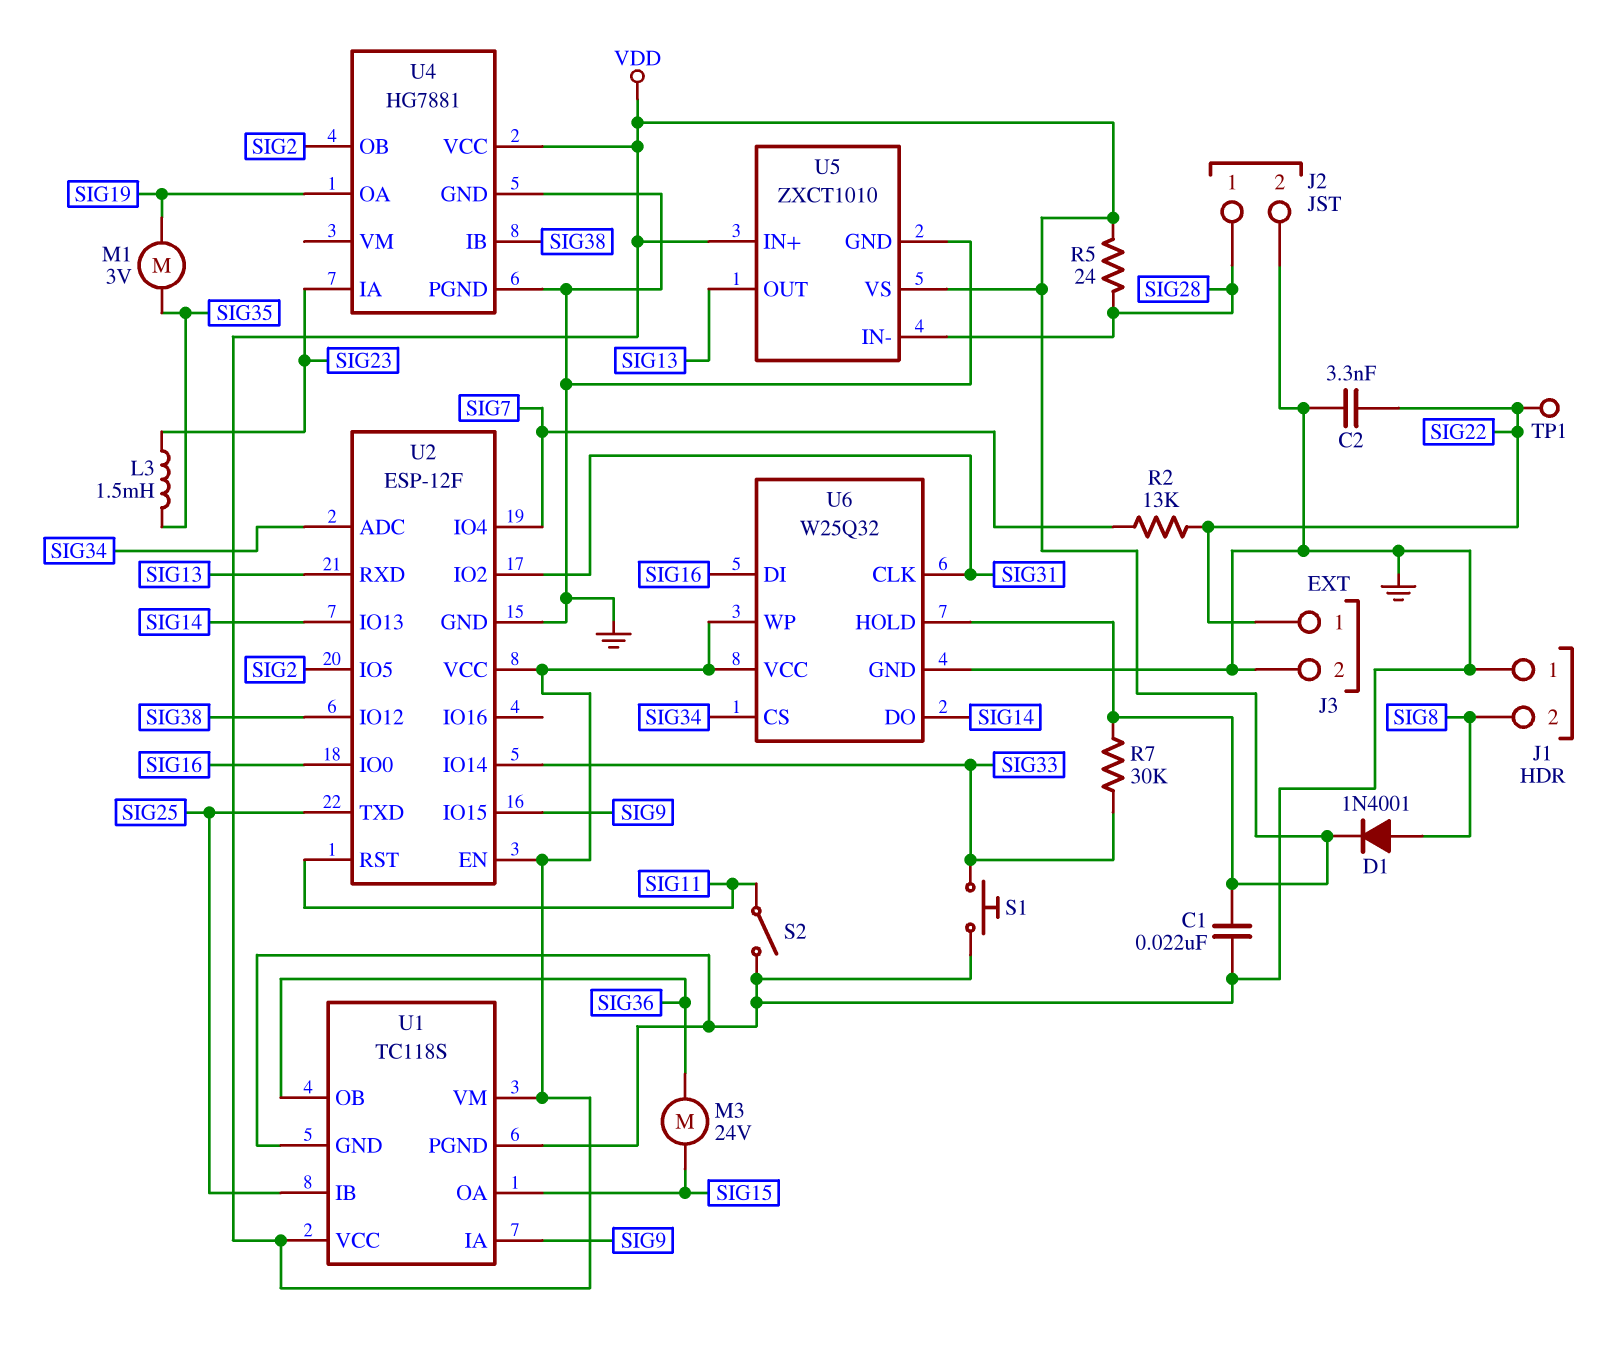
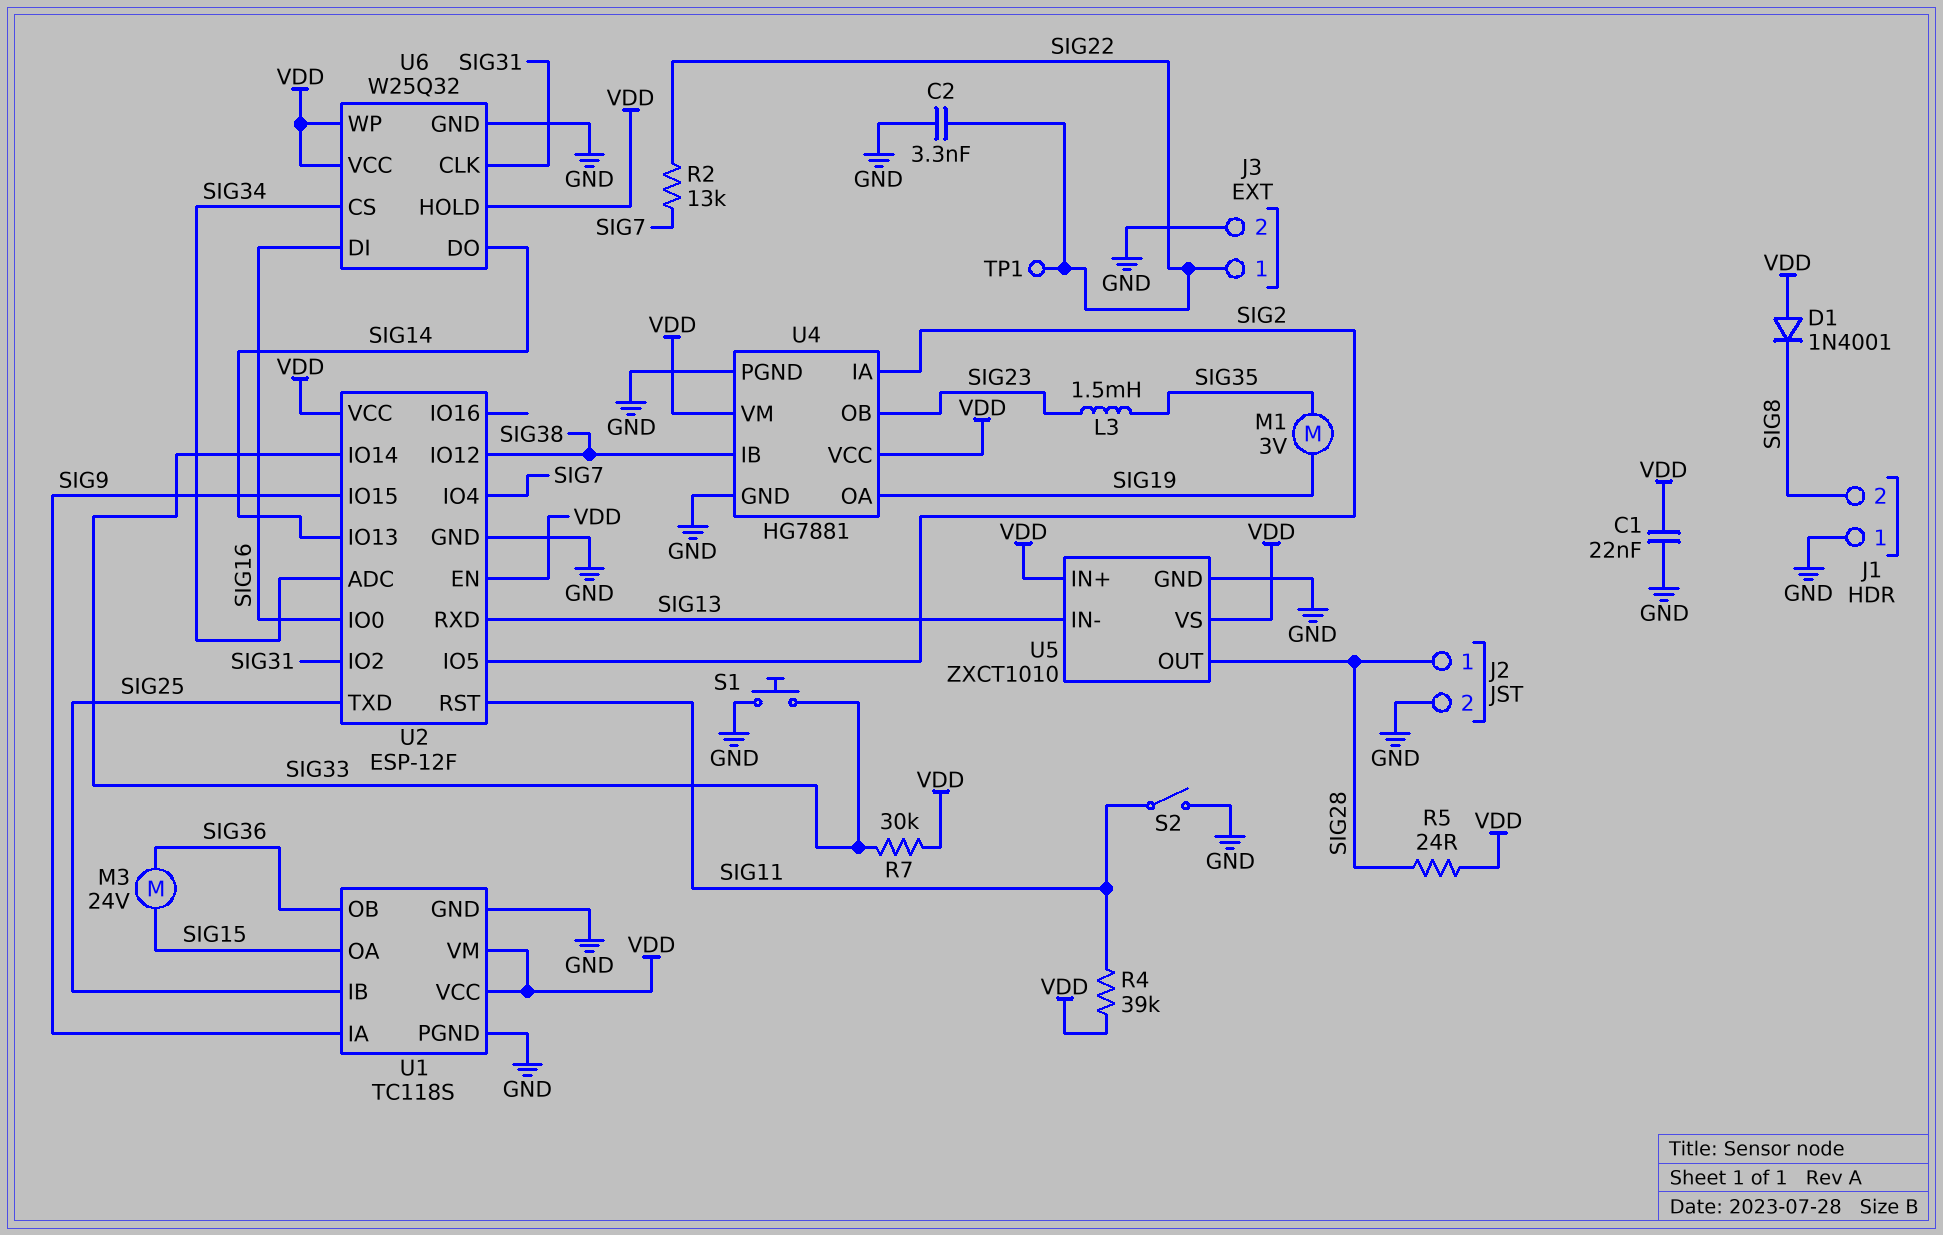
D1: diode 1N4001 (A SIG8, K VDD) -> diode 1N4001 (A VDD, K SIG8)
R4: none -> 39k (SIG11, VDD)
U4 pin IA: SIG23 -> SIG2
U4 pin OB: SIG2 -> SIG23
U4 pin VM: none -> VDD
U5 pin IN-: SIG28 -> SIG13
U5 pin OUT: SIG13 -> SIG28

